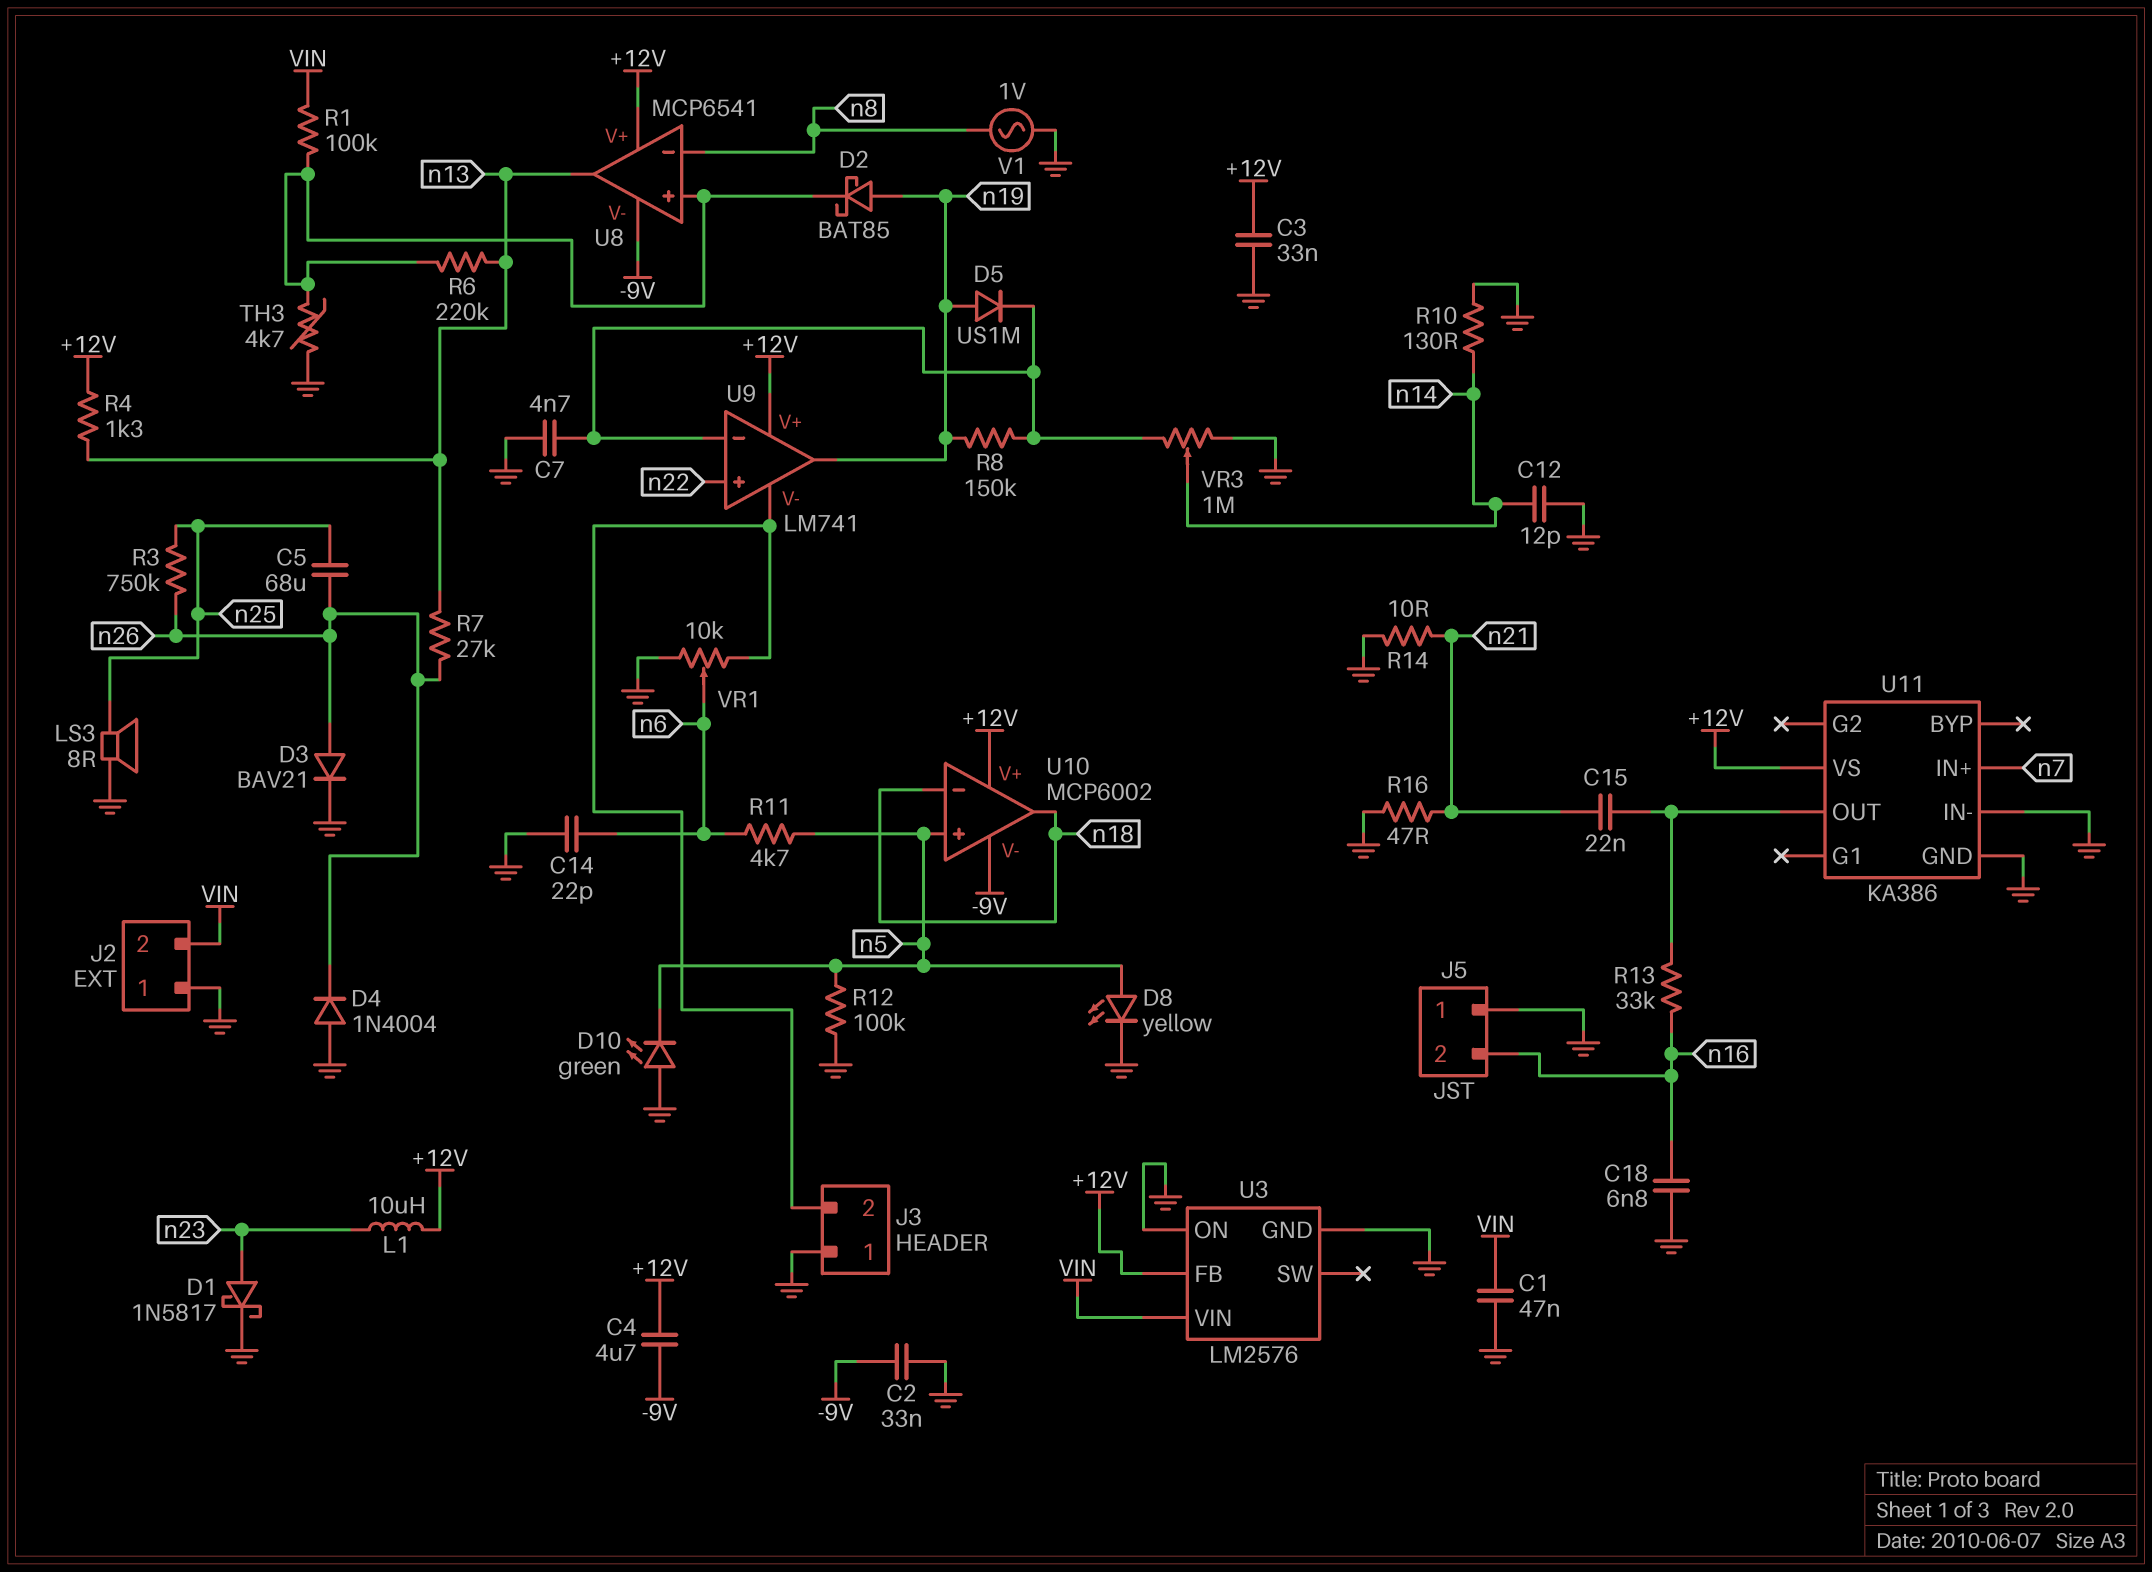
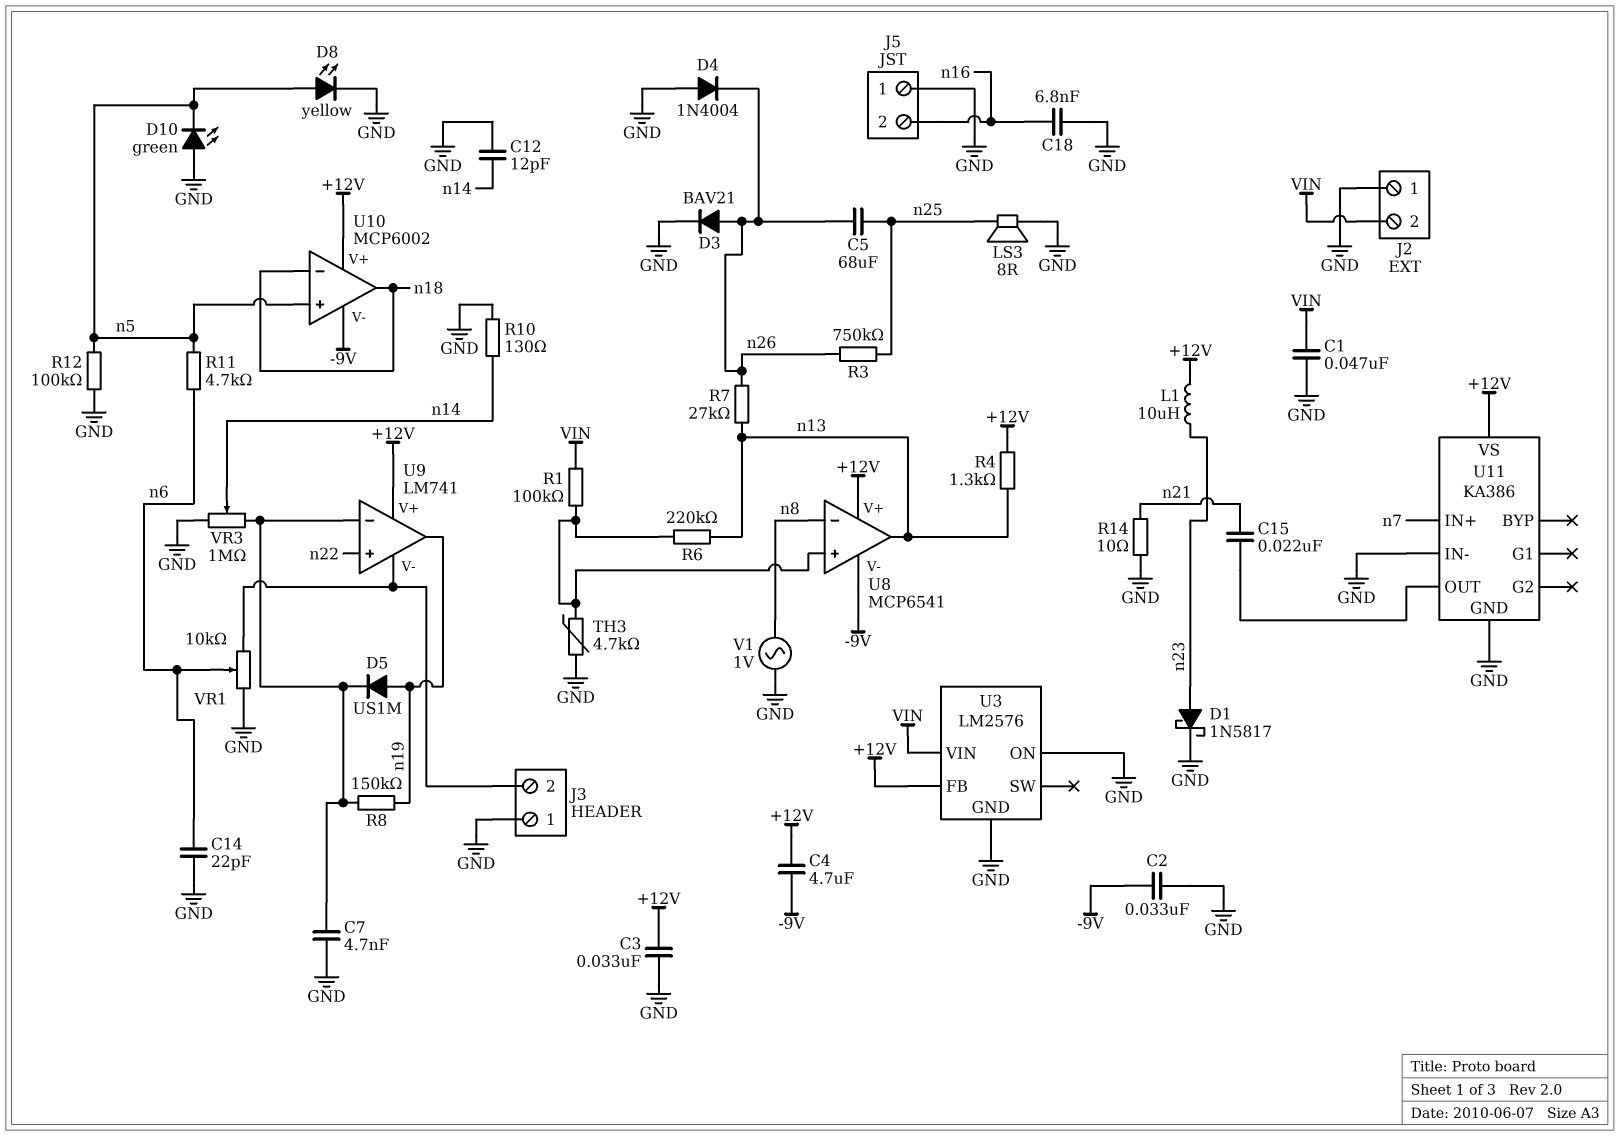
D2: schottky BAT85 (A n19, K U8/in+) -> none
R13: 33k (U11/OUT, n16) -> none
R16: 47 (GND, n21) -> none

